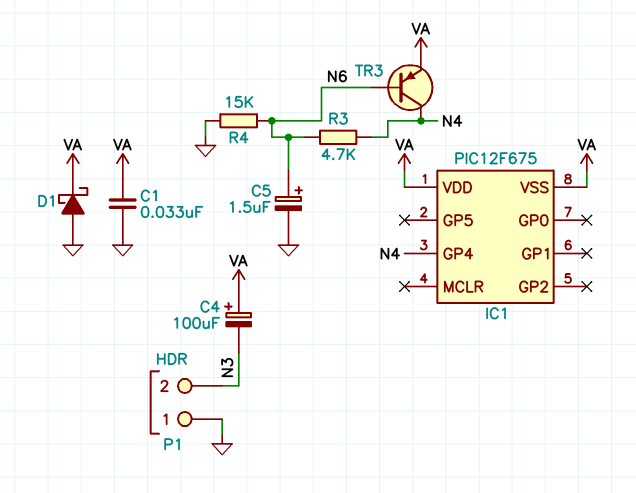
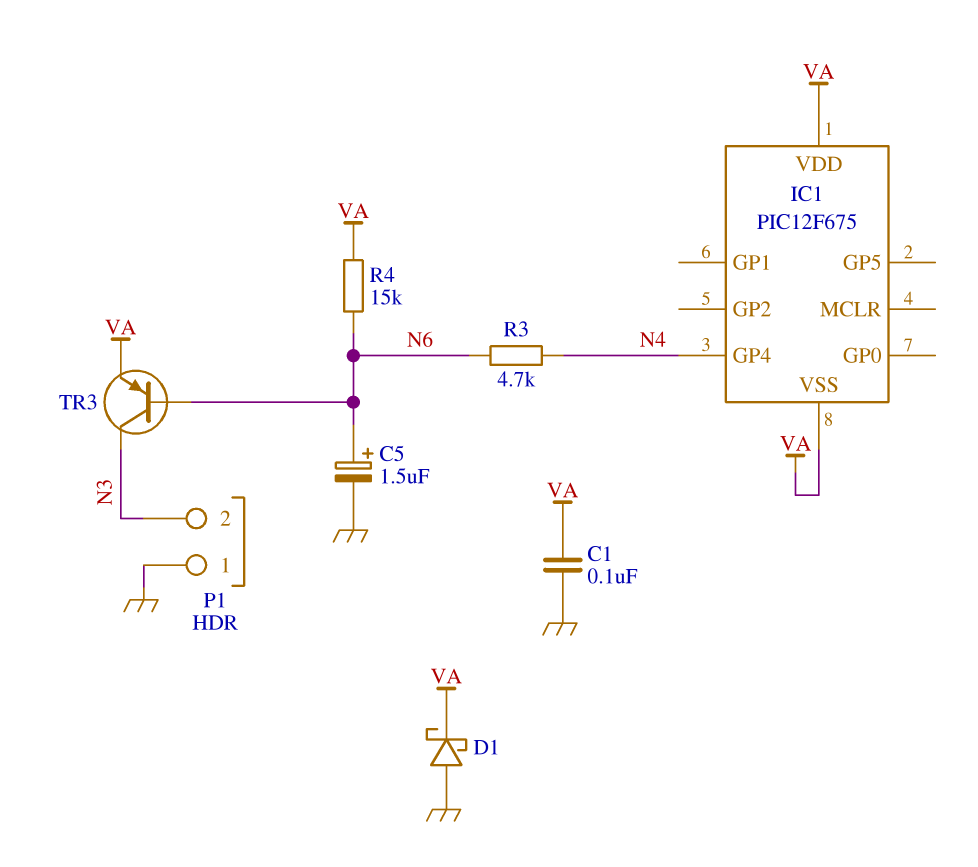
C1: 33nF (GND, VA) -> 100nF (GND, VA)
C4: 100uF (plus VA, minus N3) -> none
R4: 15k (GND, N6) -> 15k (N6, VA)
TR3: PNP (B N6, C N4, E VA) -> PNP (B N6, C N3, E VA)

